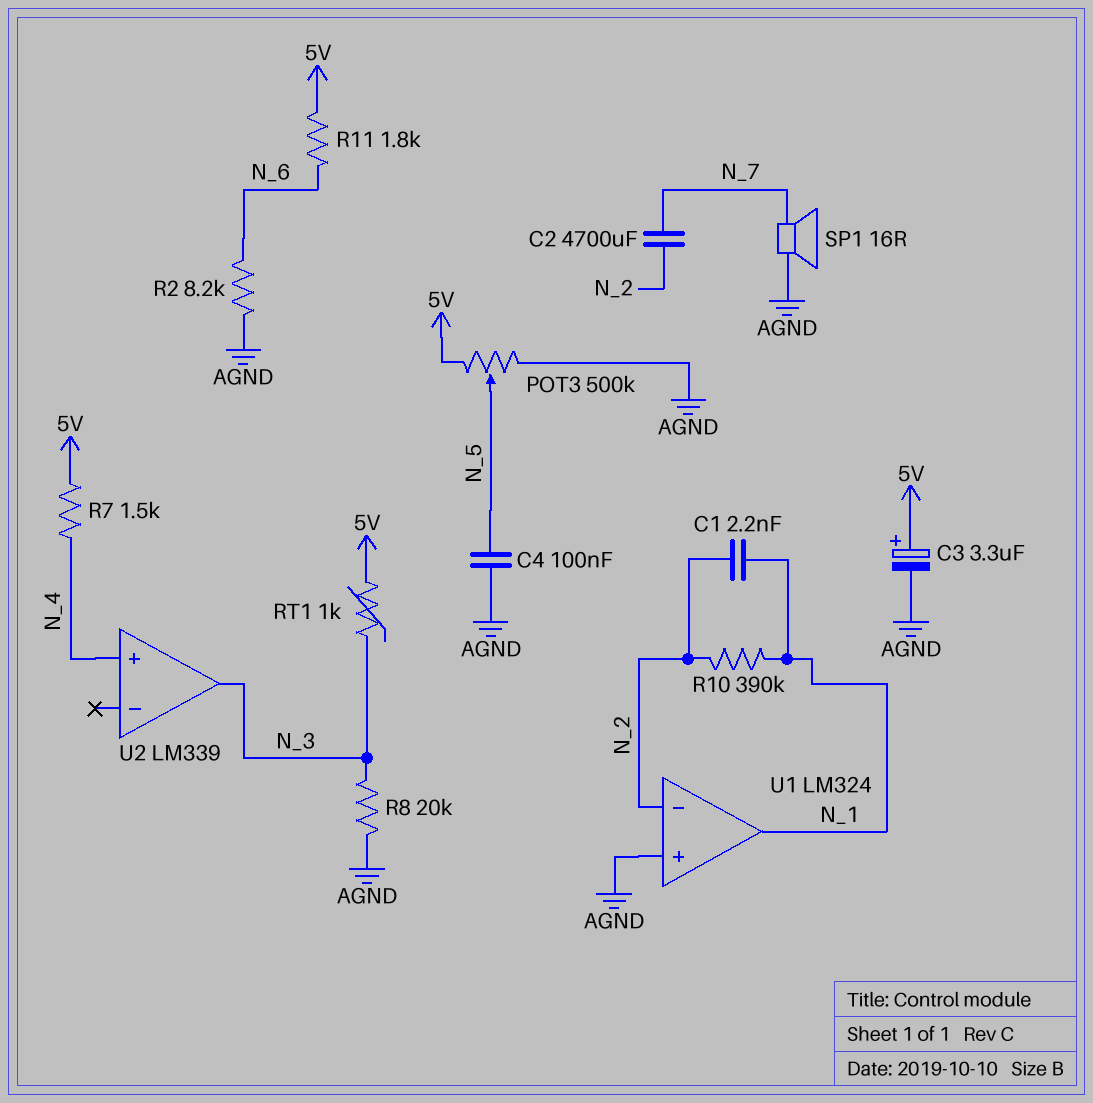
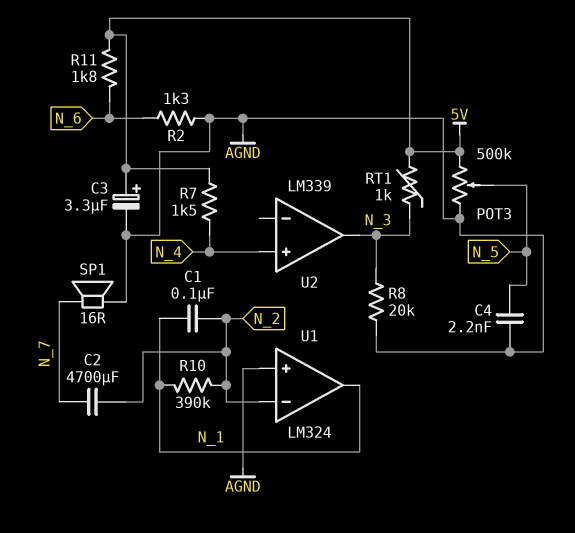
C1: 2.2nF (N_1, N_2) -> 100nF (N_1, N_2)
C4: 100nF (AGND, N_5) -> 2.2nF (AGND, N_5)
R2: 8.2k (AGND, N_6) -> 1.3k (AGND, N_6)

